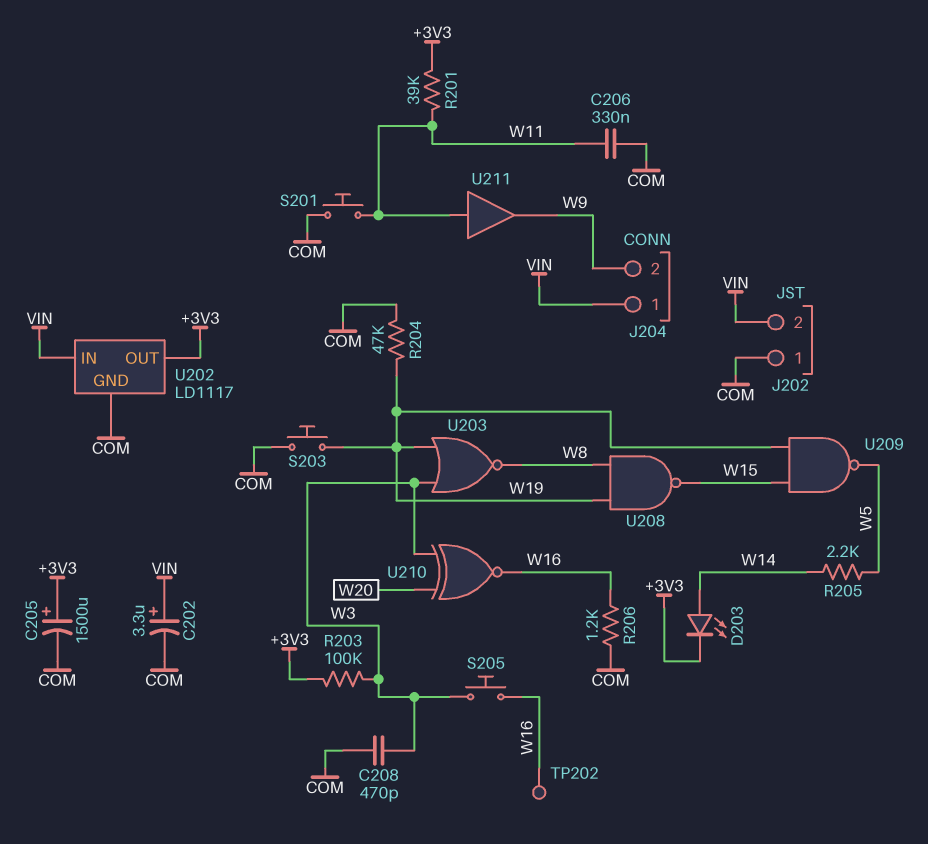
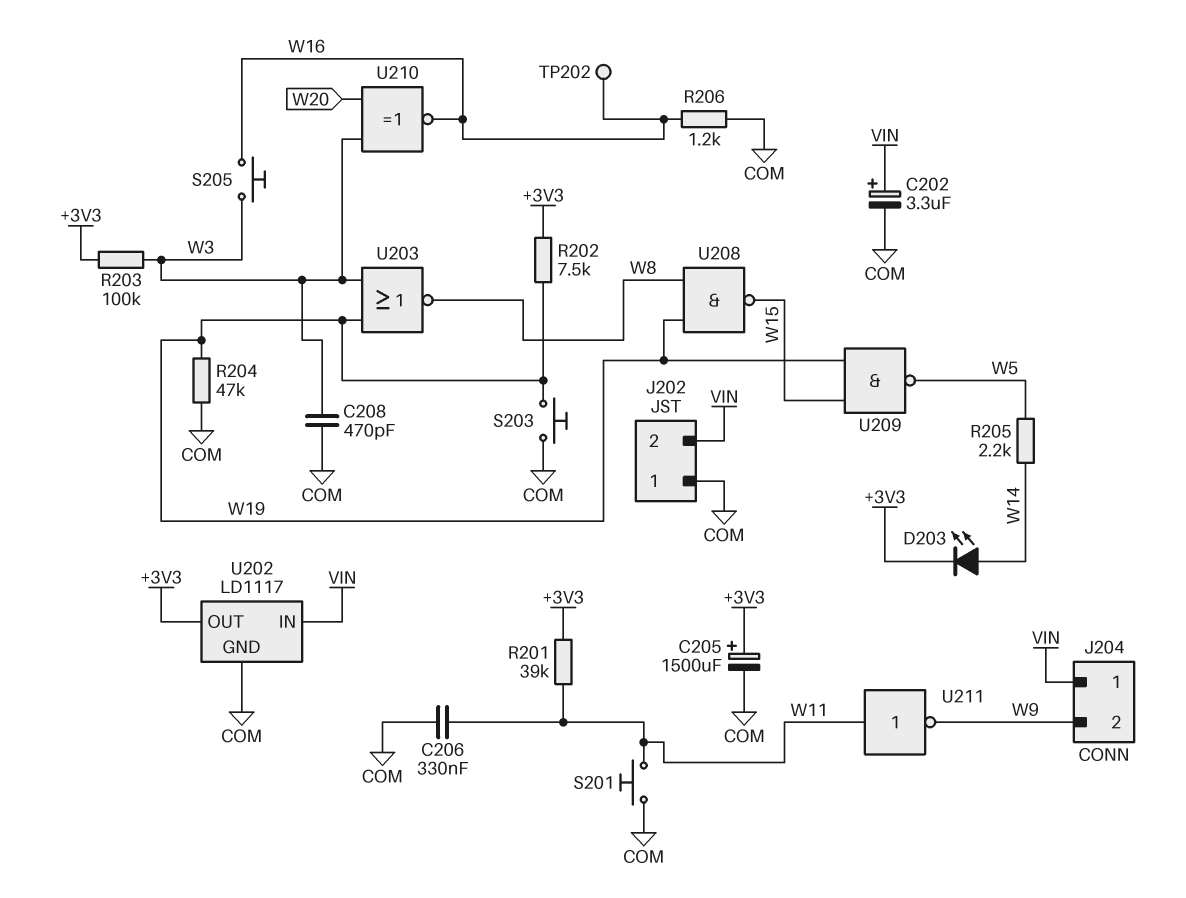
R202: none -> 7.5k (+3V3, W19)
U211: buffer (in W11, out W9) -> NOT (in W11, out W9)

